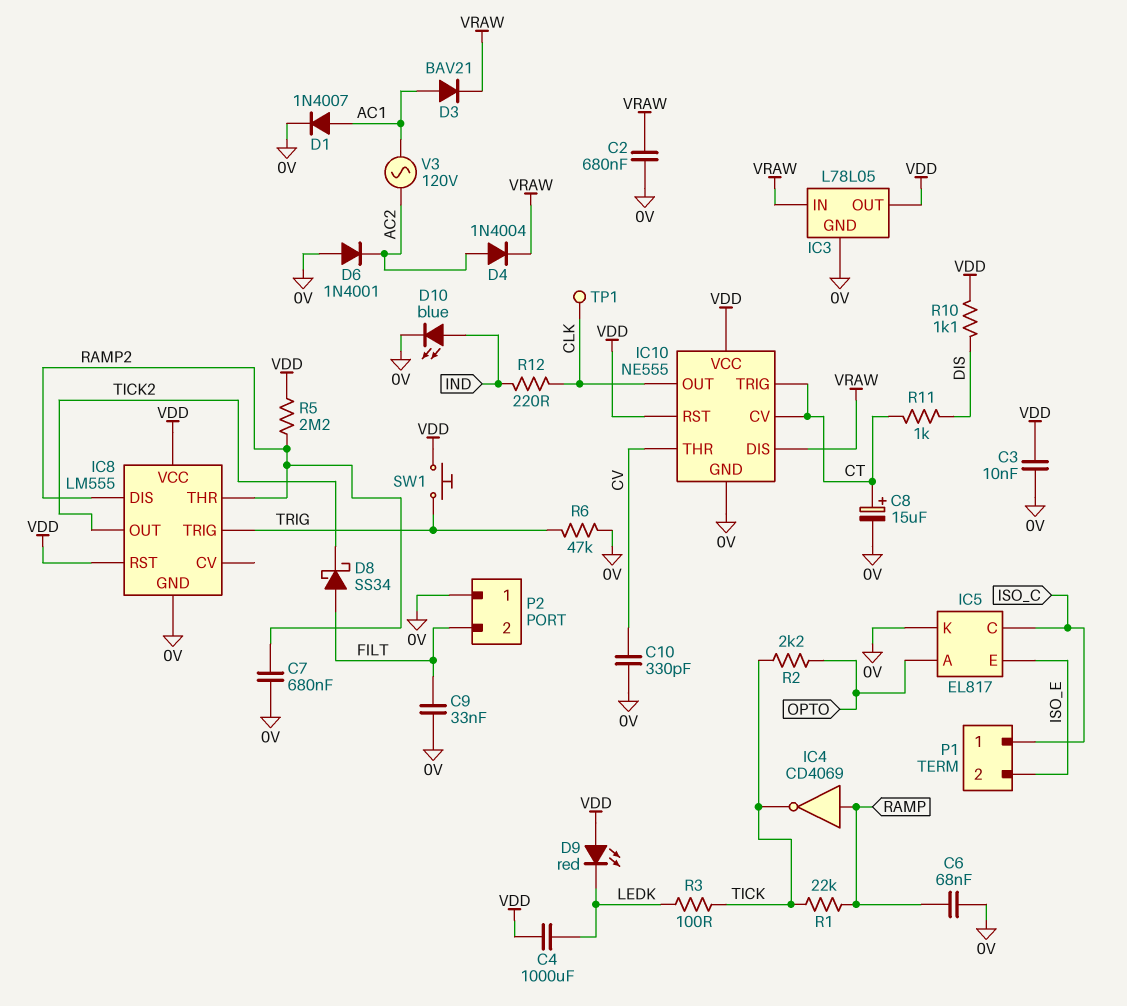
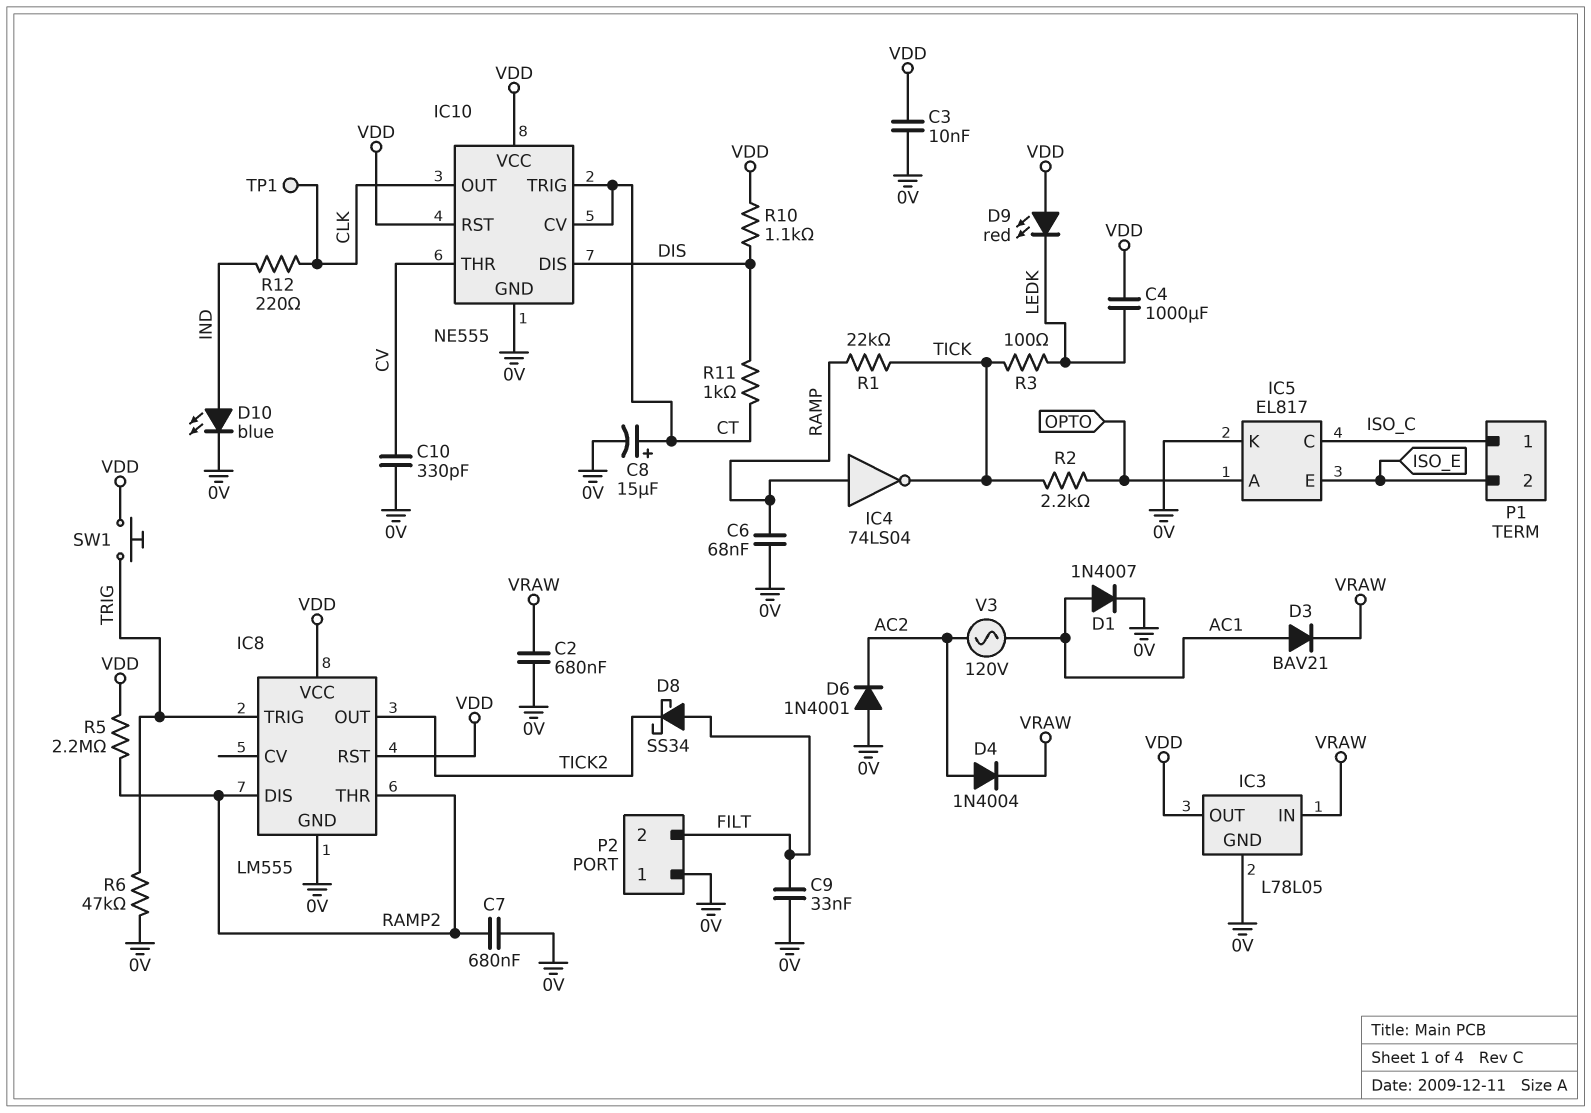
IC4: NOT CD4069 (in RAMP, out TICK) -> NOT 74LS04 (in RAMP, out TICK)
IC10 pin DIS: VRAW -> DIS

